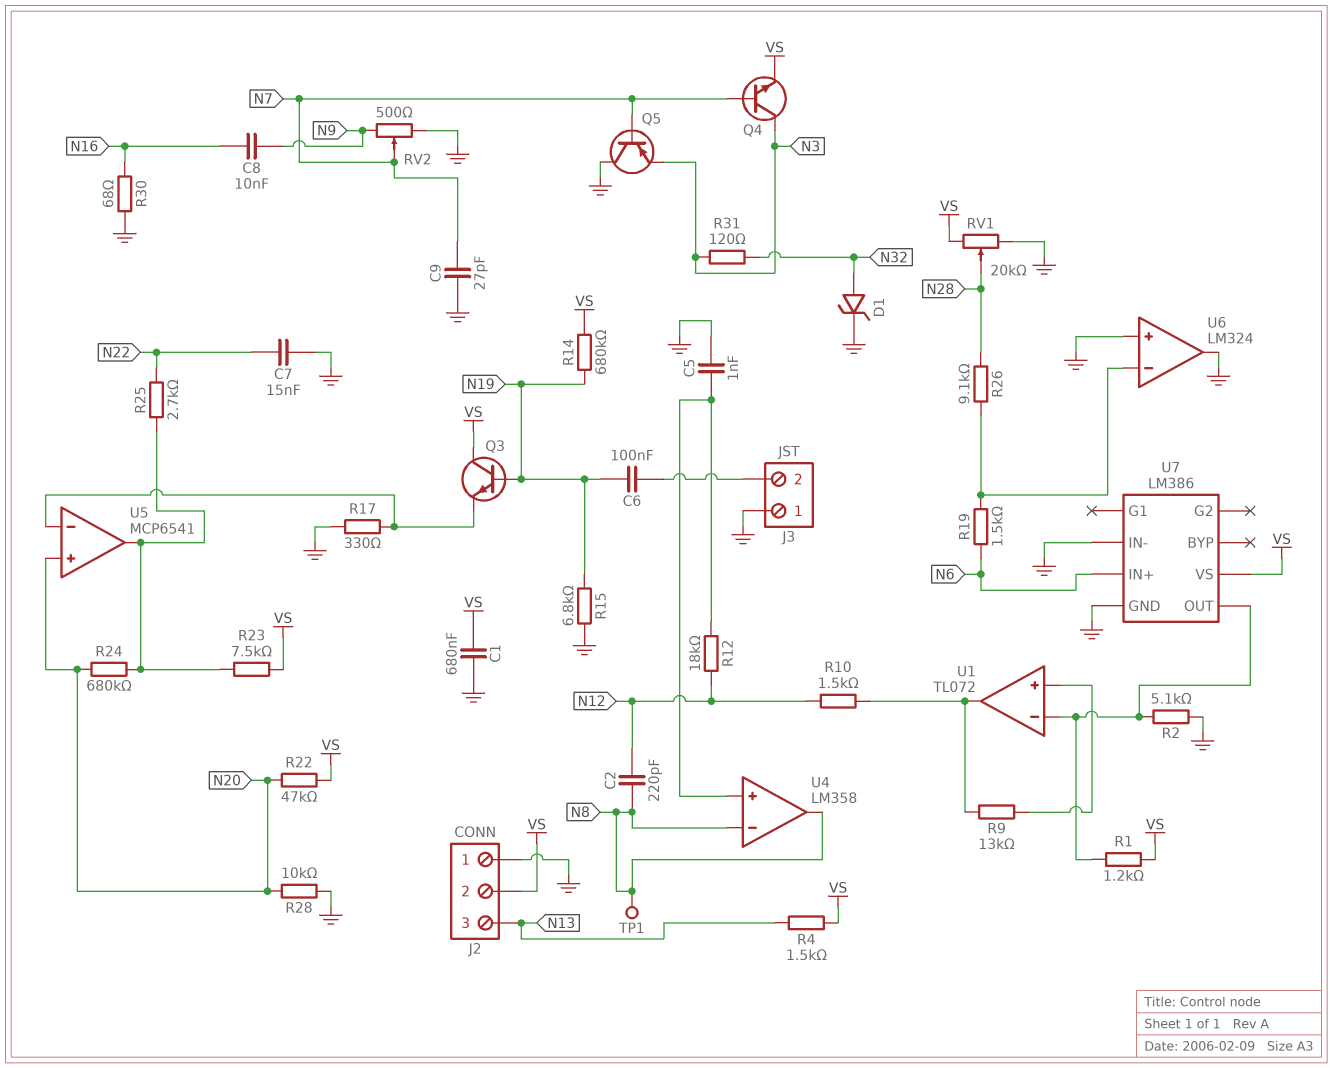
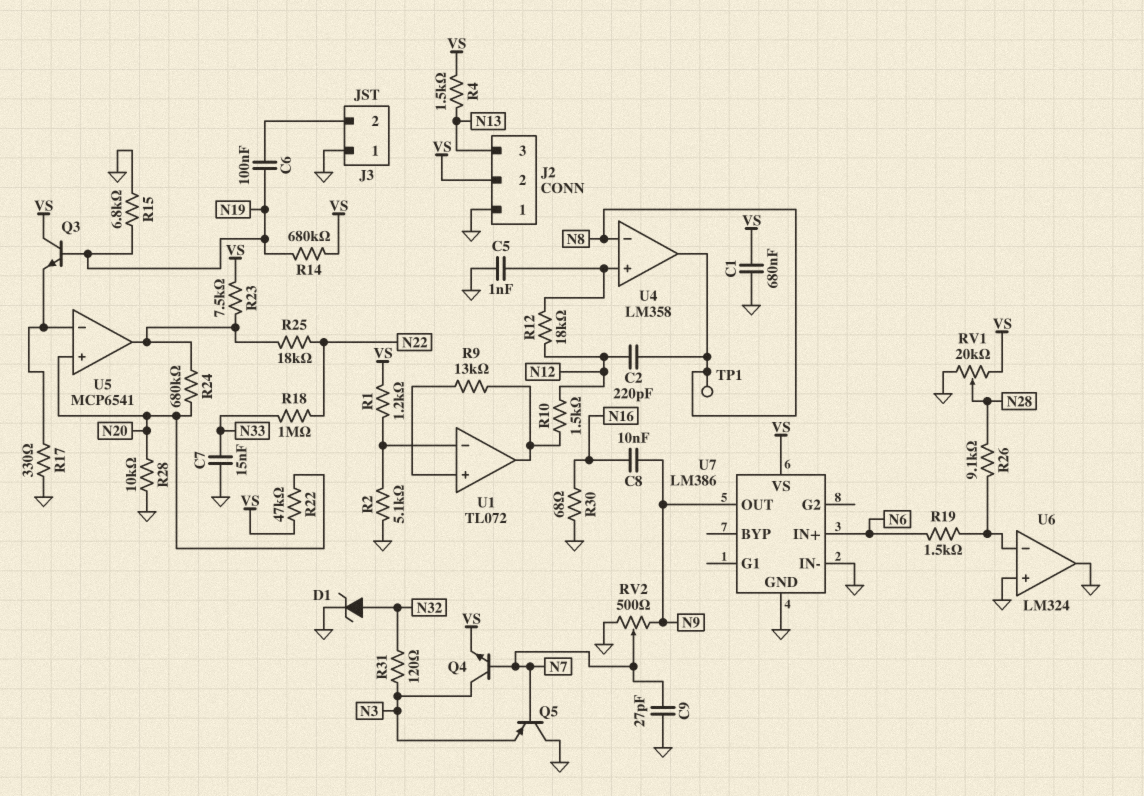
C7: 15nF (GND, N22) -> 15nF (GND, N33)
R18: none -> 1M (N22, N33)
R25: 2.7k (N22, U5/out) -> 18k (N22, U5/out)
U7 pin OUT: U1/in- -> N9

